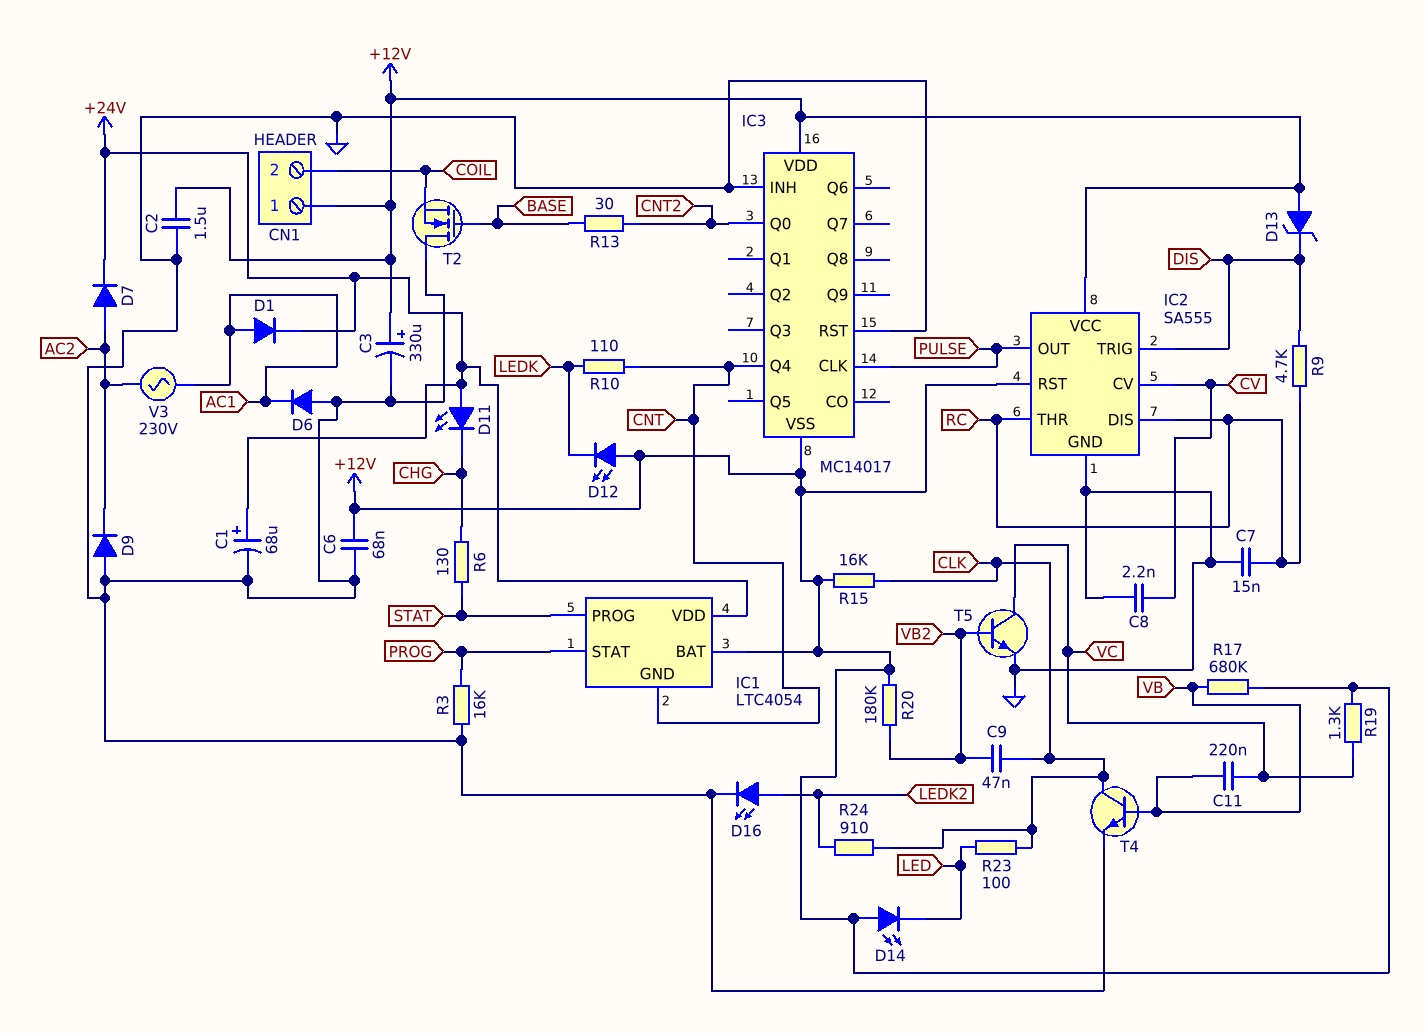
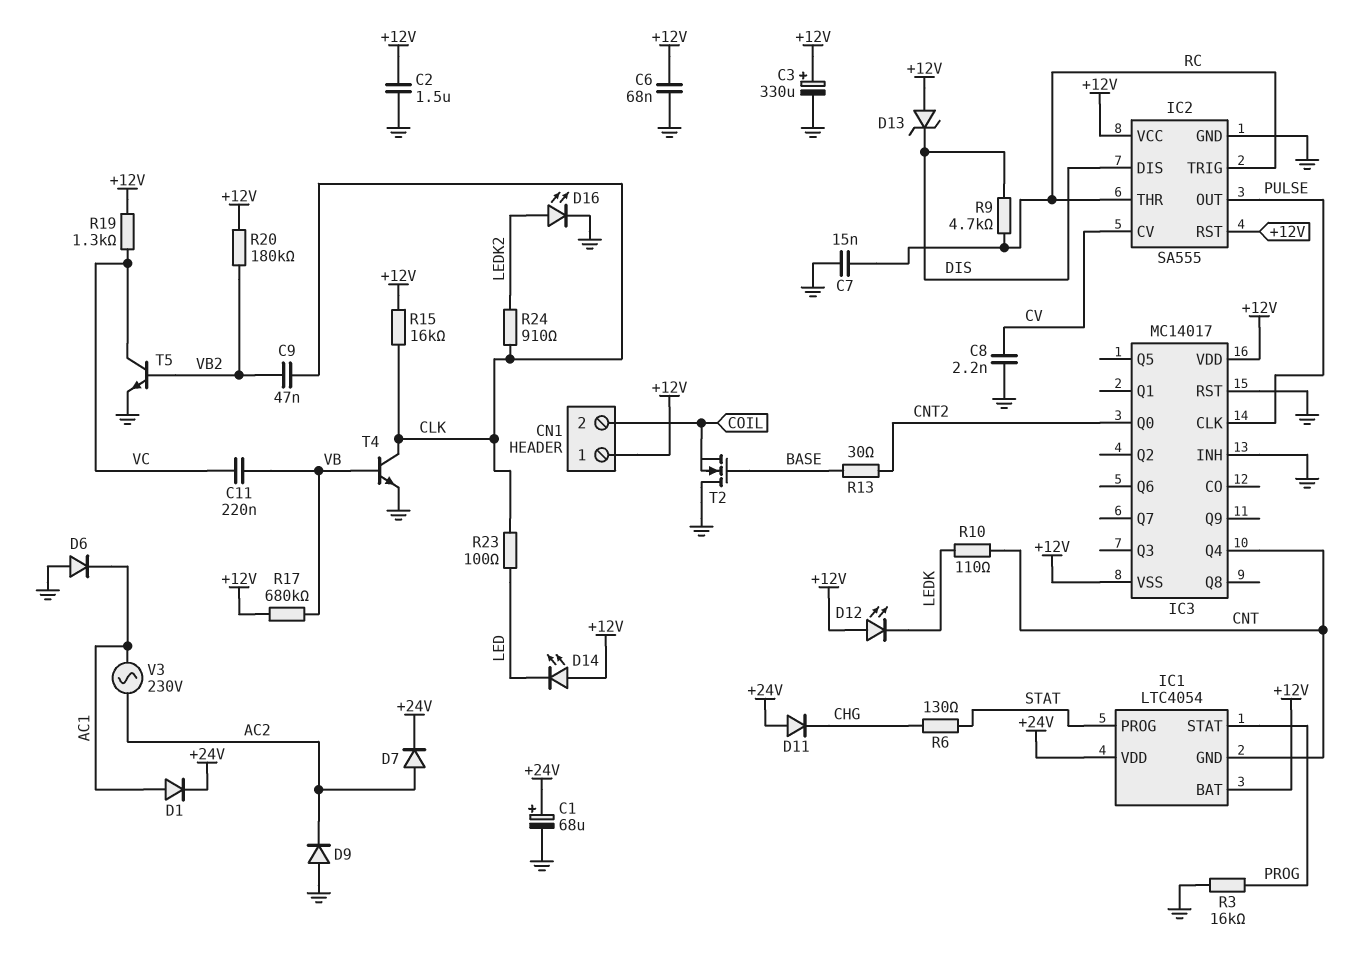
D11: LED (A +24V, K CHG) -> diode (A +24V, K CHG)
IC2 pin DIS: RC -> DIS
IC2 pin TRIG: DIS -> RC

